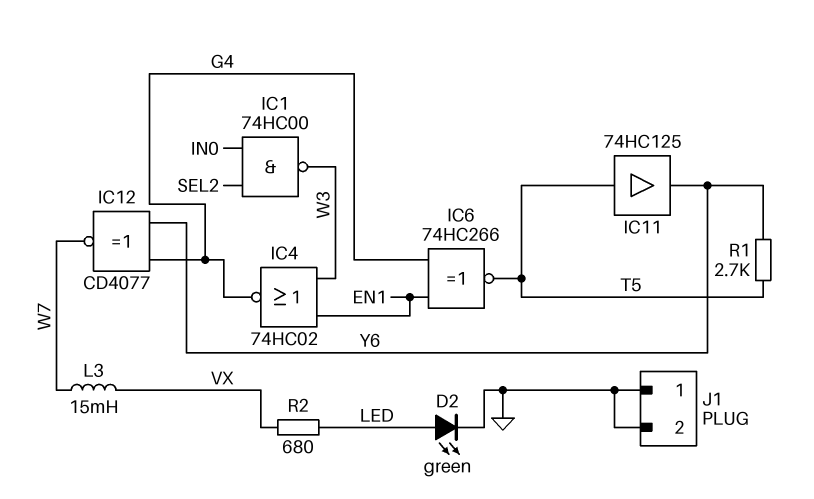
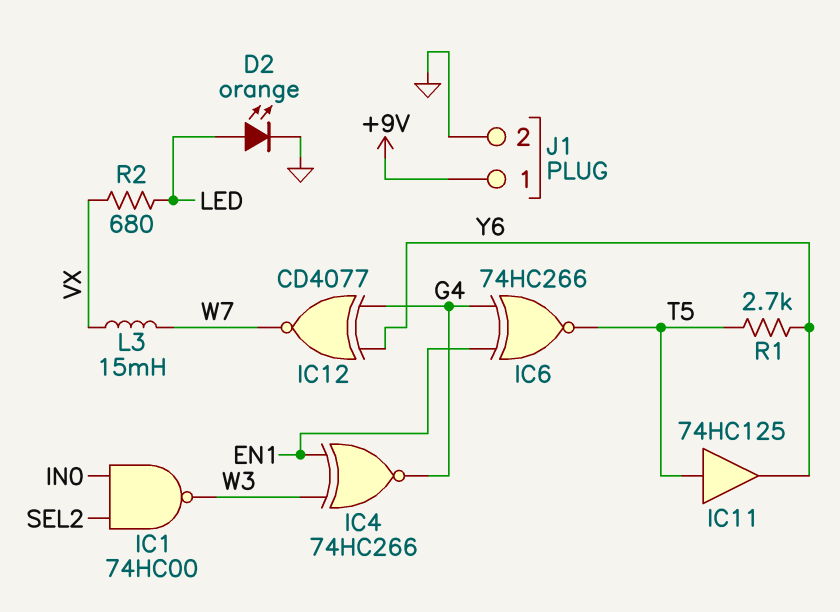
D2: LED green (A LED, K GND) -> LED orange (A LED, K GND)
IC4: NOR 74HC02 (in EN1, in W3, out G4) -> XNOR 74HC266 (in EN1, in W3, out G4)
J1 pin 1: GND -> +9V

